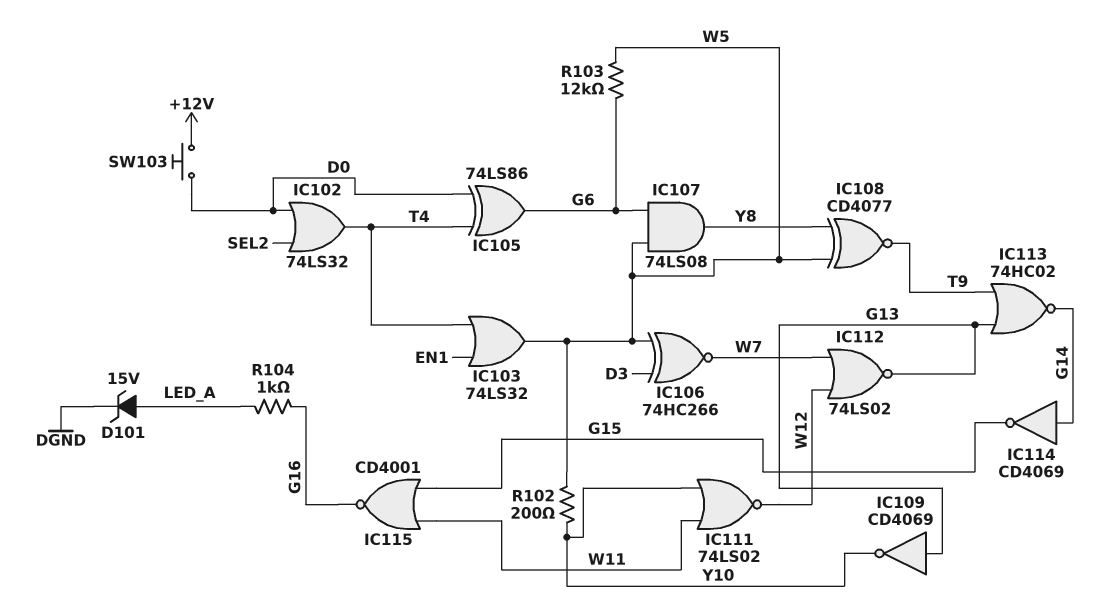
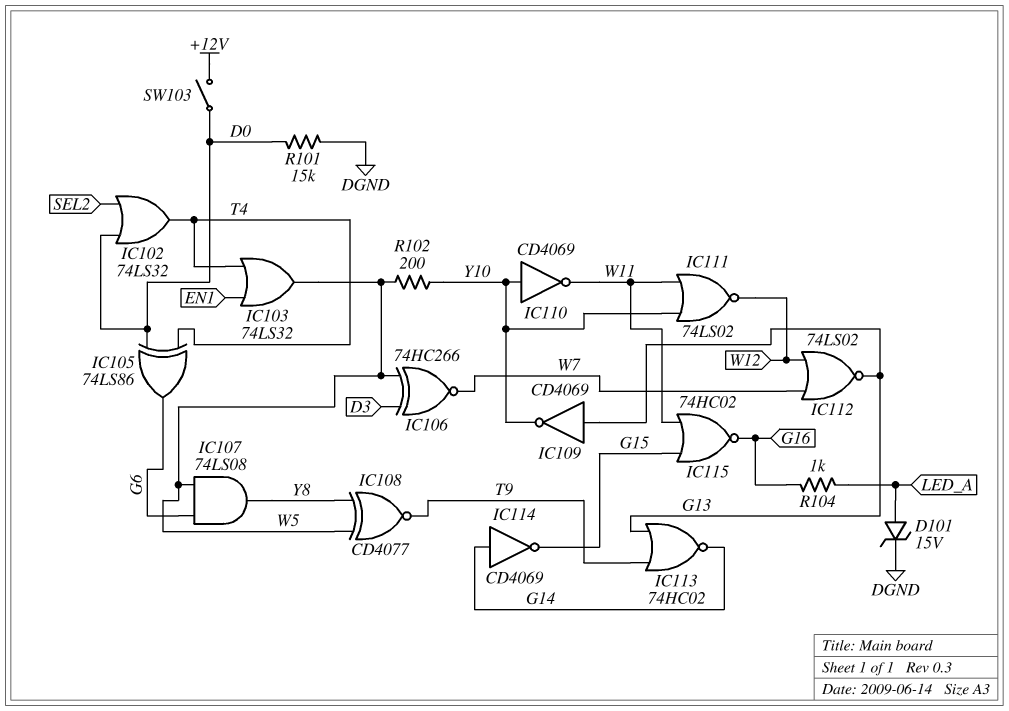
IC110: none -> NOT CD4069 (in Y10, out W11)
IC115: NOR CD4001 (in G15, in W11, out G16) -> NOR 74HC02 (in G15, in W11, out G16)
R101: none -> 15k (D0, DGND)
R103: 12k (G6, W5) -> none
SW103: button (+12V, D0) -> switch (+12V, D0)

